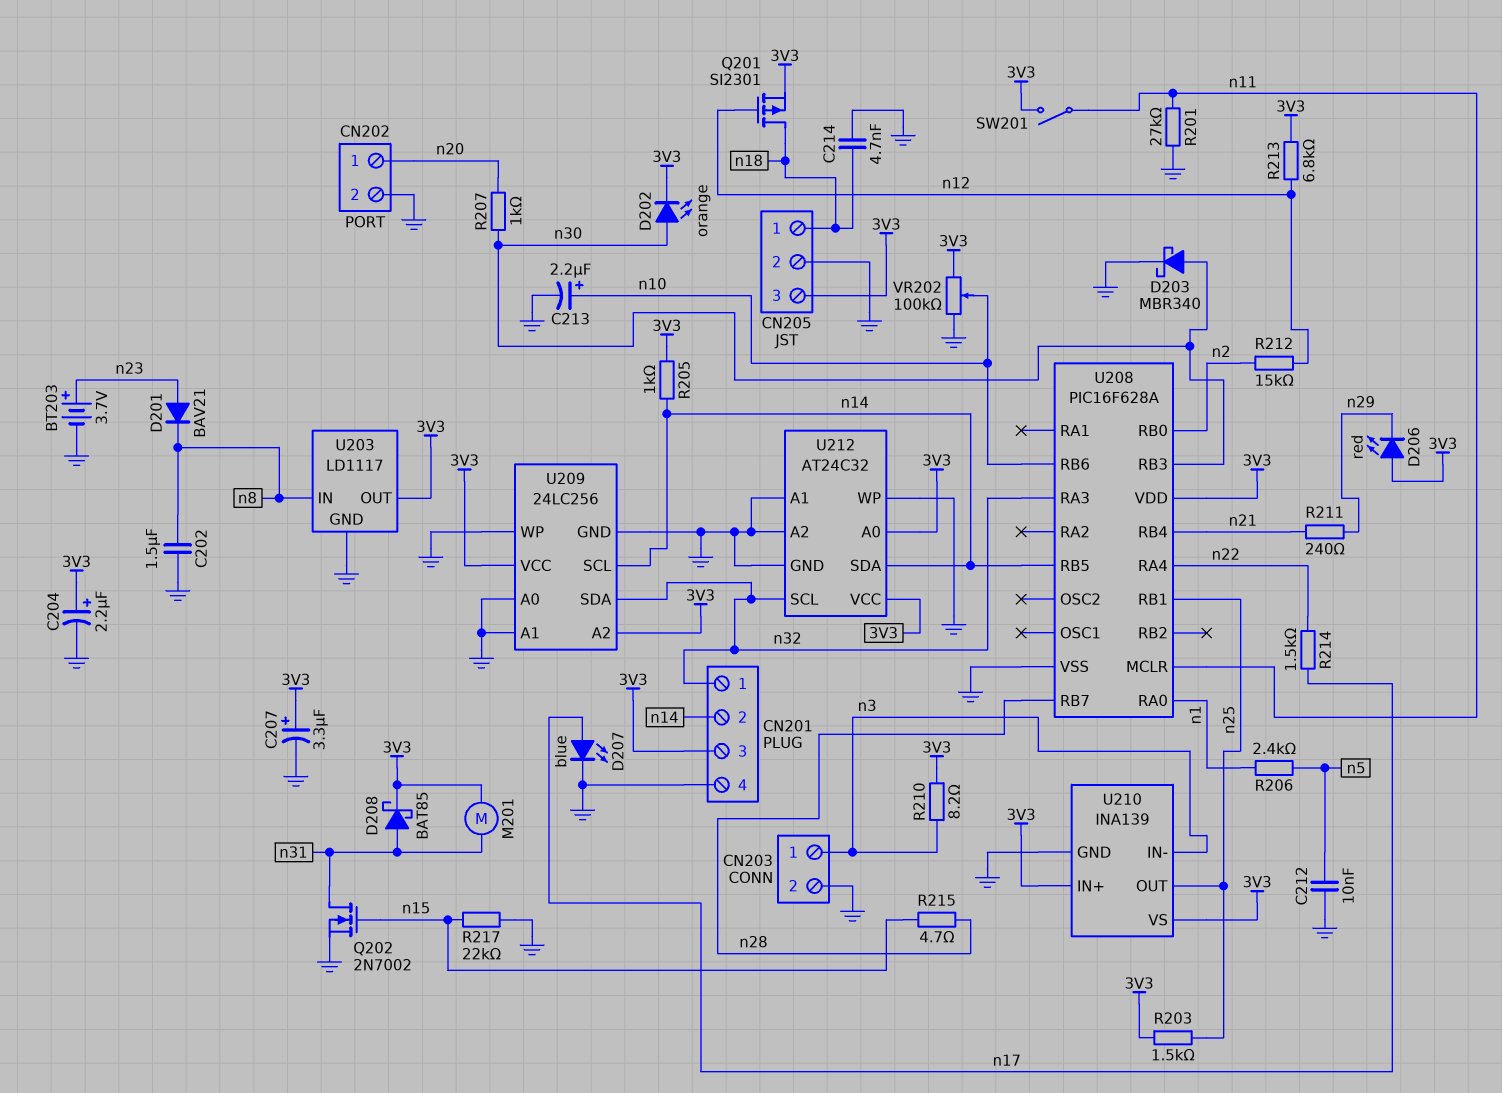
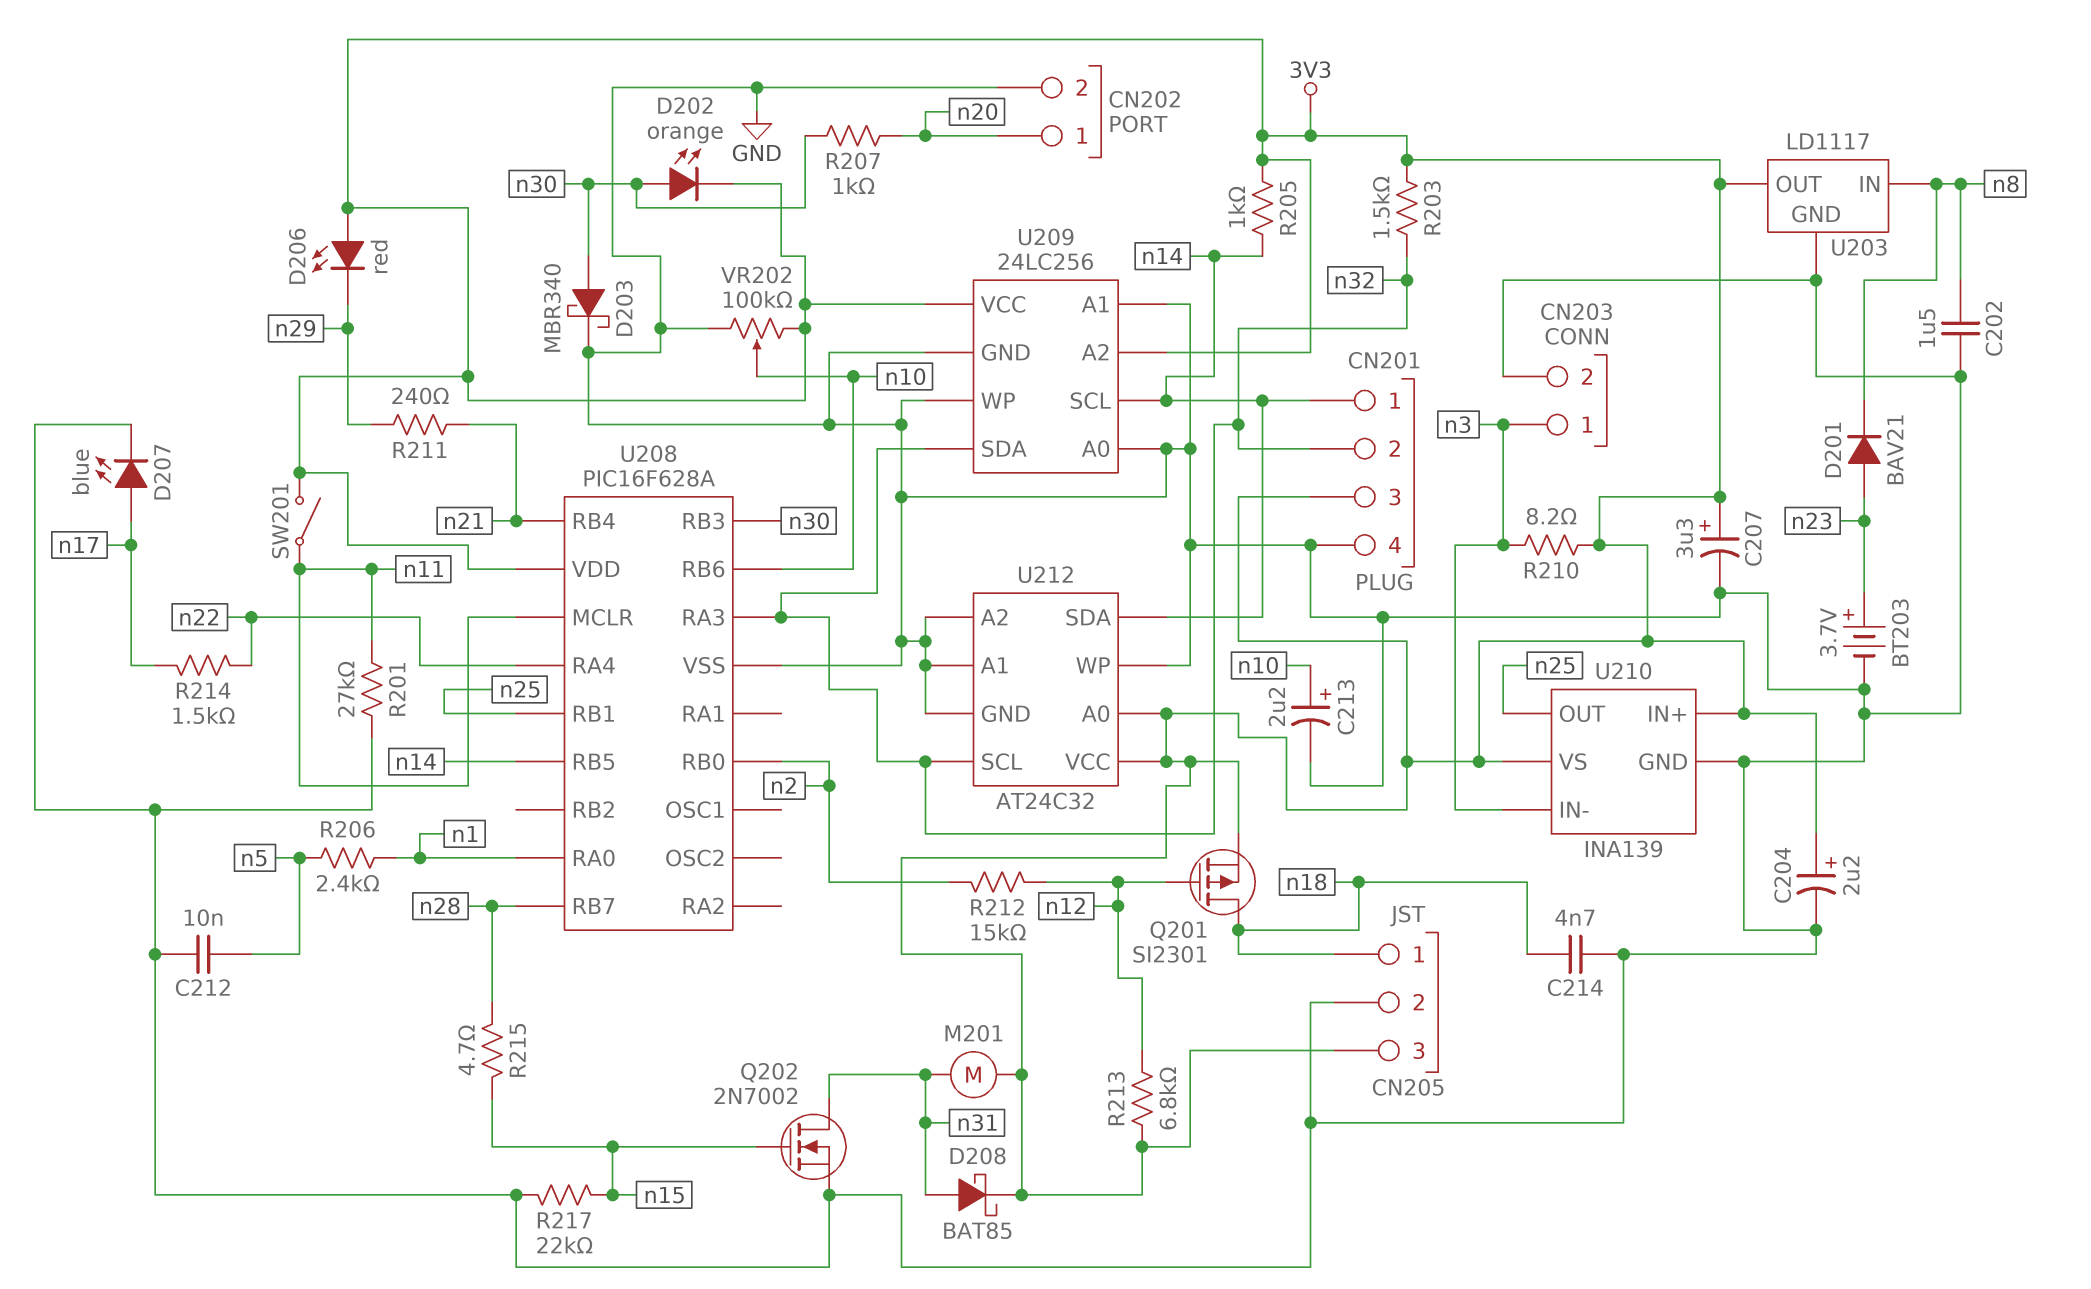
CN201 pin 1: n32 -> n14
CN201 pin 2: n14 -> n32
R203: 1.5k (3V3, n25) -> 1.5k (3V3, n32)

